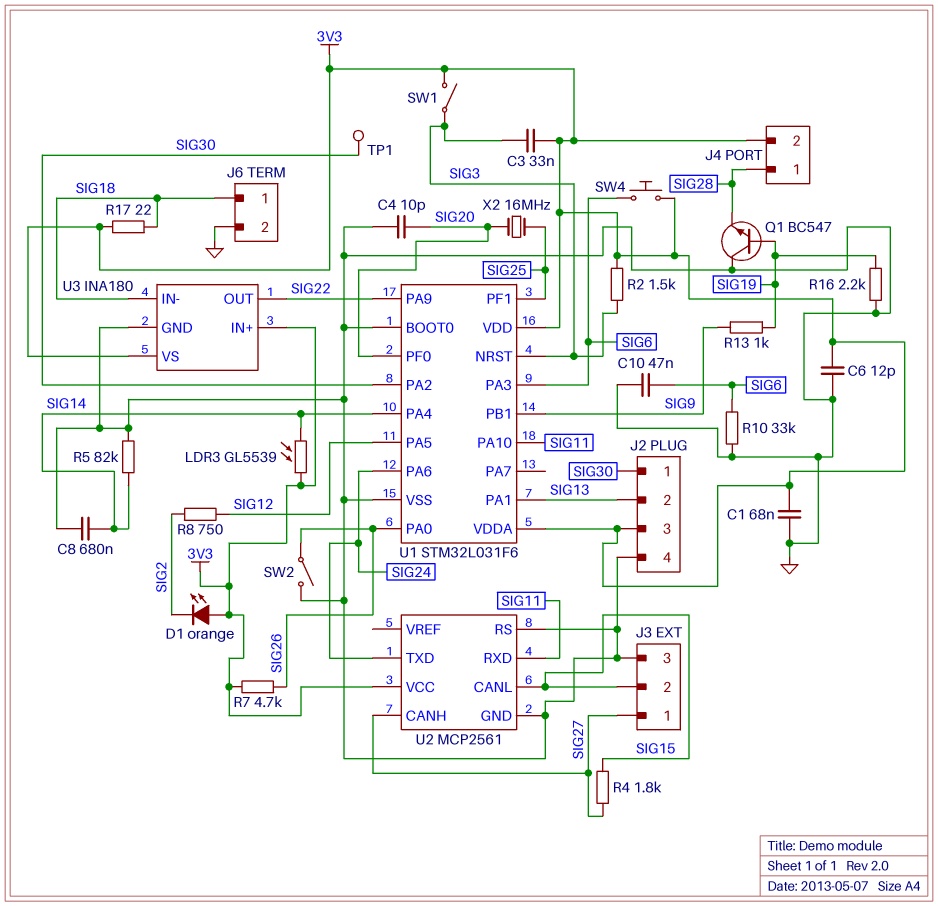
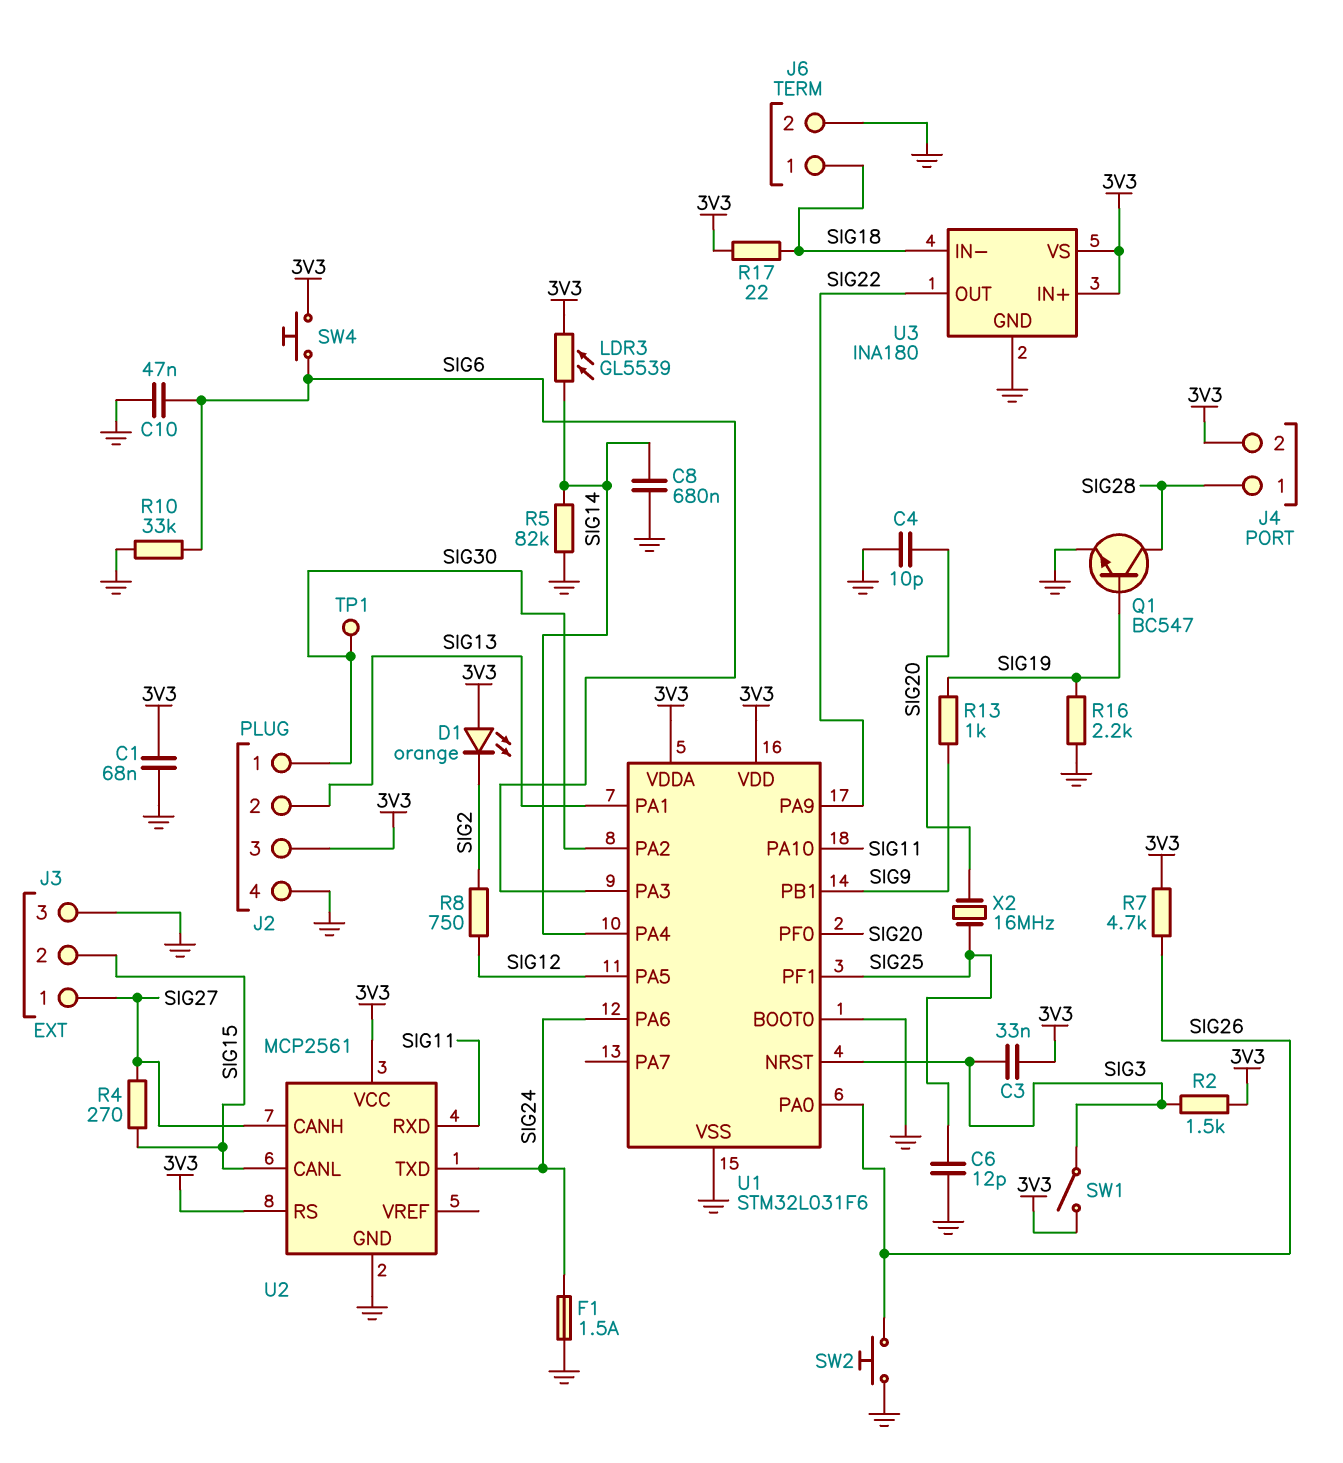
C6: 12pF (3V3, GND) -> 12pF (GND, SIG25)
F1: none -> 1.5A (GND, SIG24)
Q1: NPN BC547 (B SIG19, C GND, E SIG28) -> NPN BC547 (B SIG19, C SIG28, E GND)
R4: 1.8k (SIG15, SIG27) -> 270 (SIG15, SIG27)
SW2: switch (GND, SIG26) -> button (GND, SIG26)
U2 pin RS: GND -> 3V3

